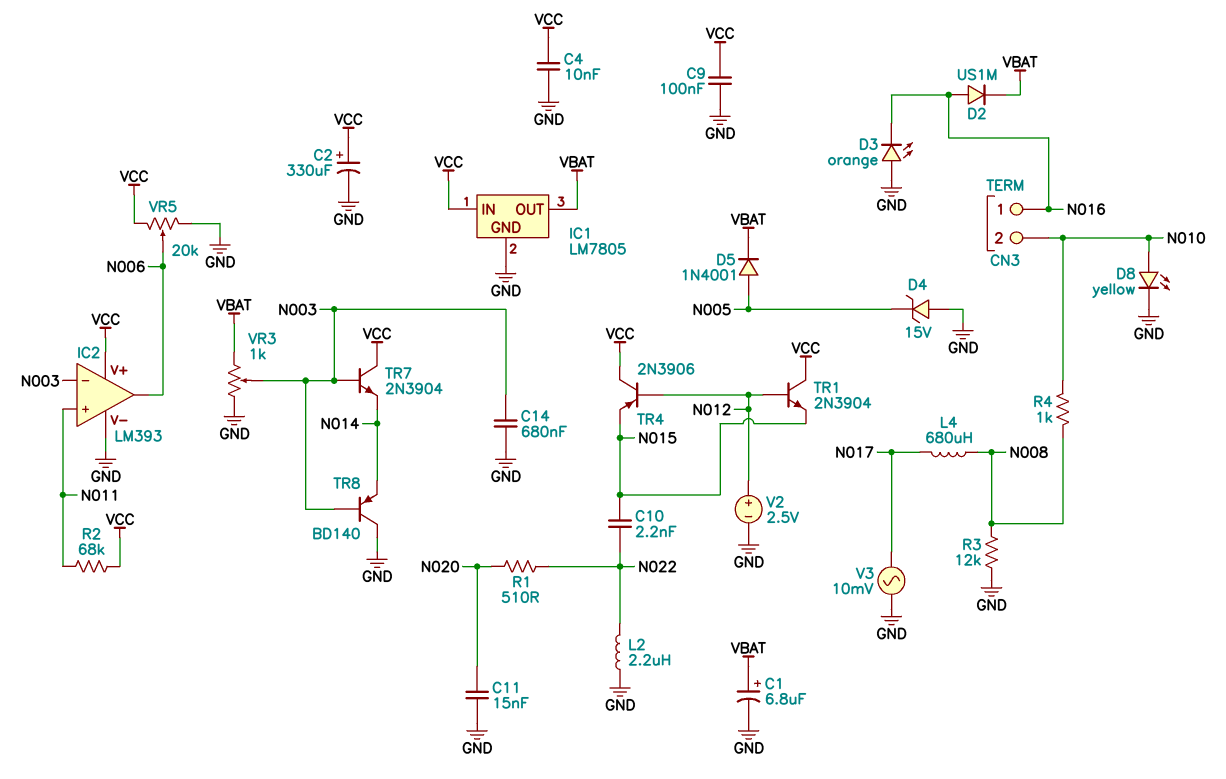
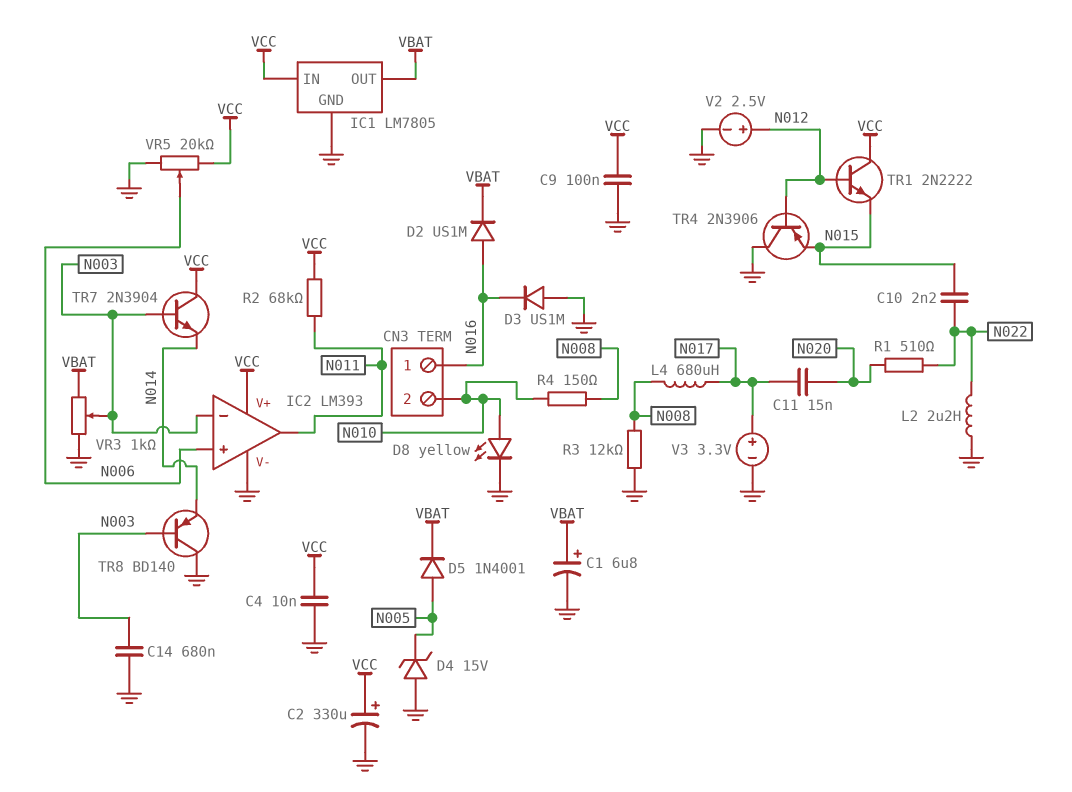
C11: 15nF (GND, N020) -> 15nF (N017, N020)
D3: LED orange (A GND, K N016) -> diode US1M (A GND, K N016)
IC2 pin in+: N011 -> N006
IC2 pin out: N006 -> N011
R4: 1k (N008, N010) -> 150 (N008, N010)
TR1: NPN 2N3904 (B N012, C VCC, E N015) -> NPN 2N2222 (B N012, C VCC, E N015)
TR4: PNP 2N3906 (B N012, C VCC, E N015) -> PNP 2N3906 (B N012, C GND, E N015)
V3: AC 10mV (GND, N017) -> 3.3V (plus N017, minus GND)

